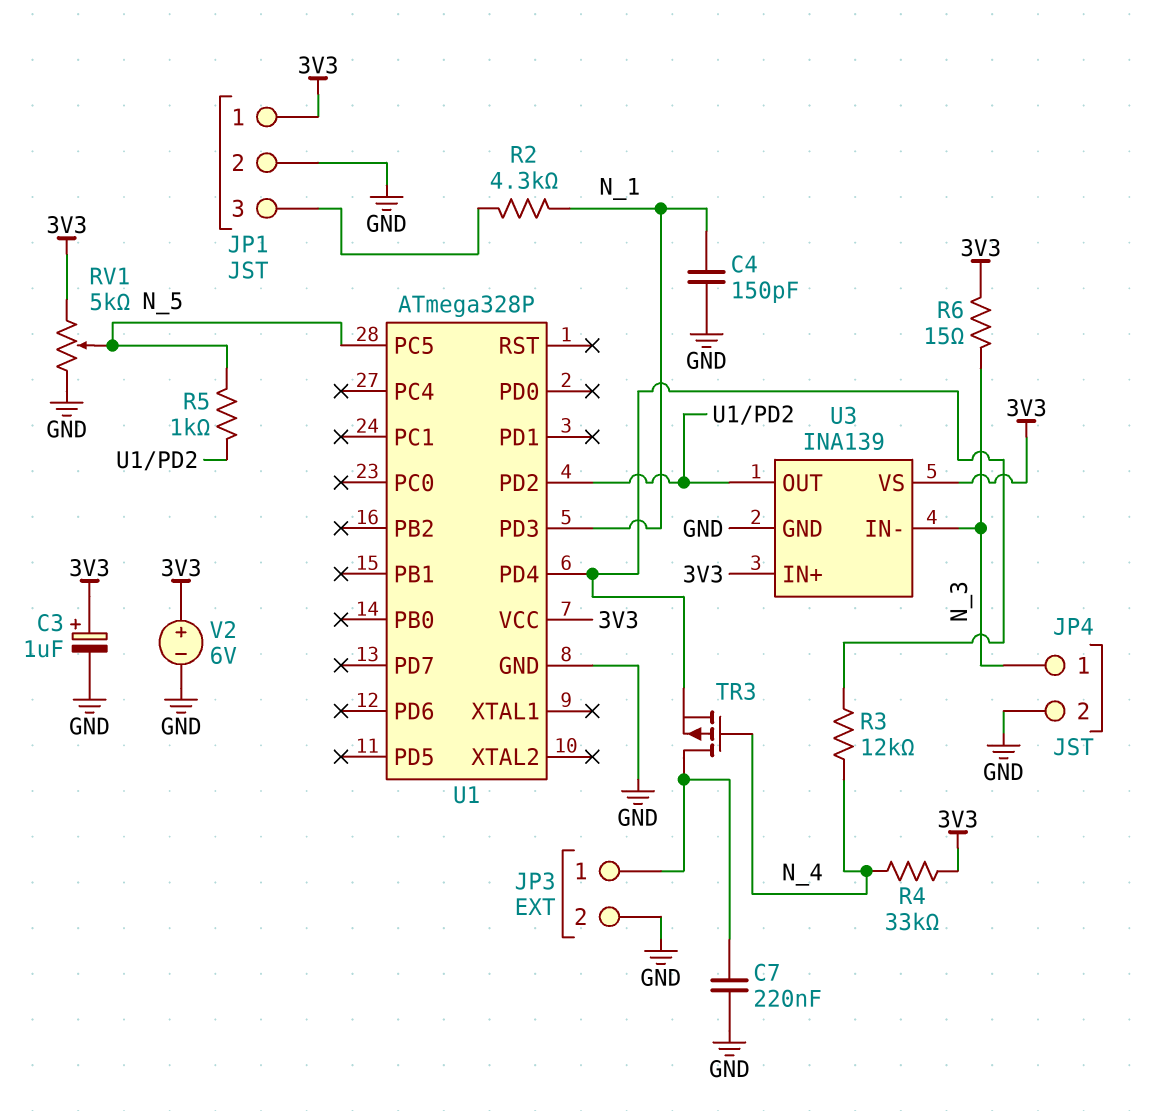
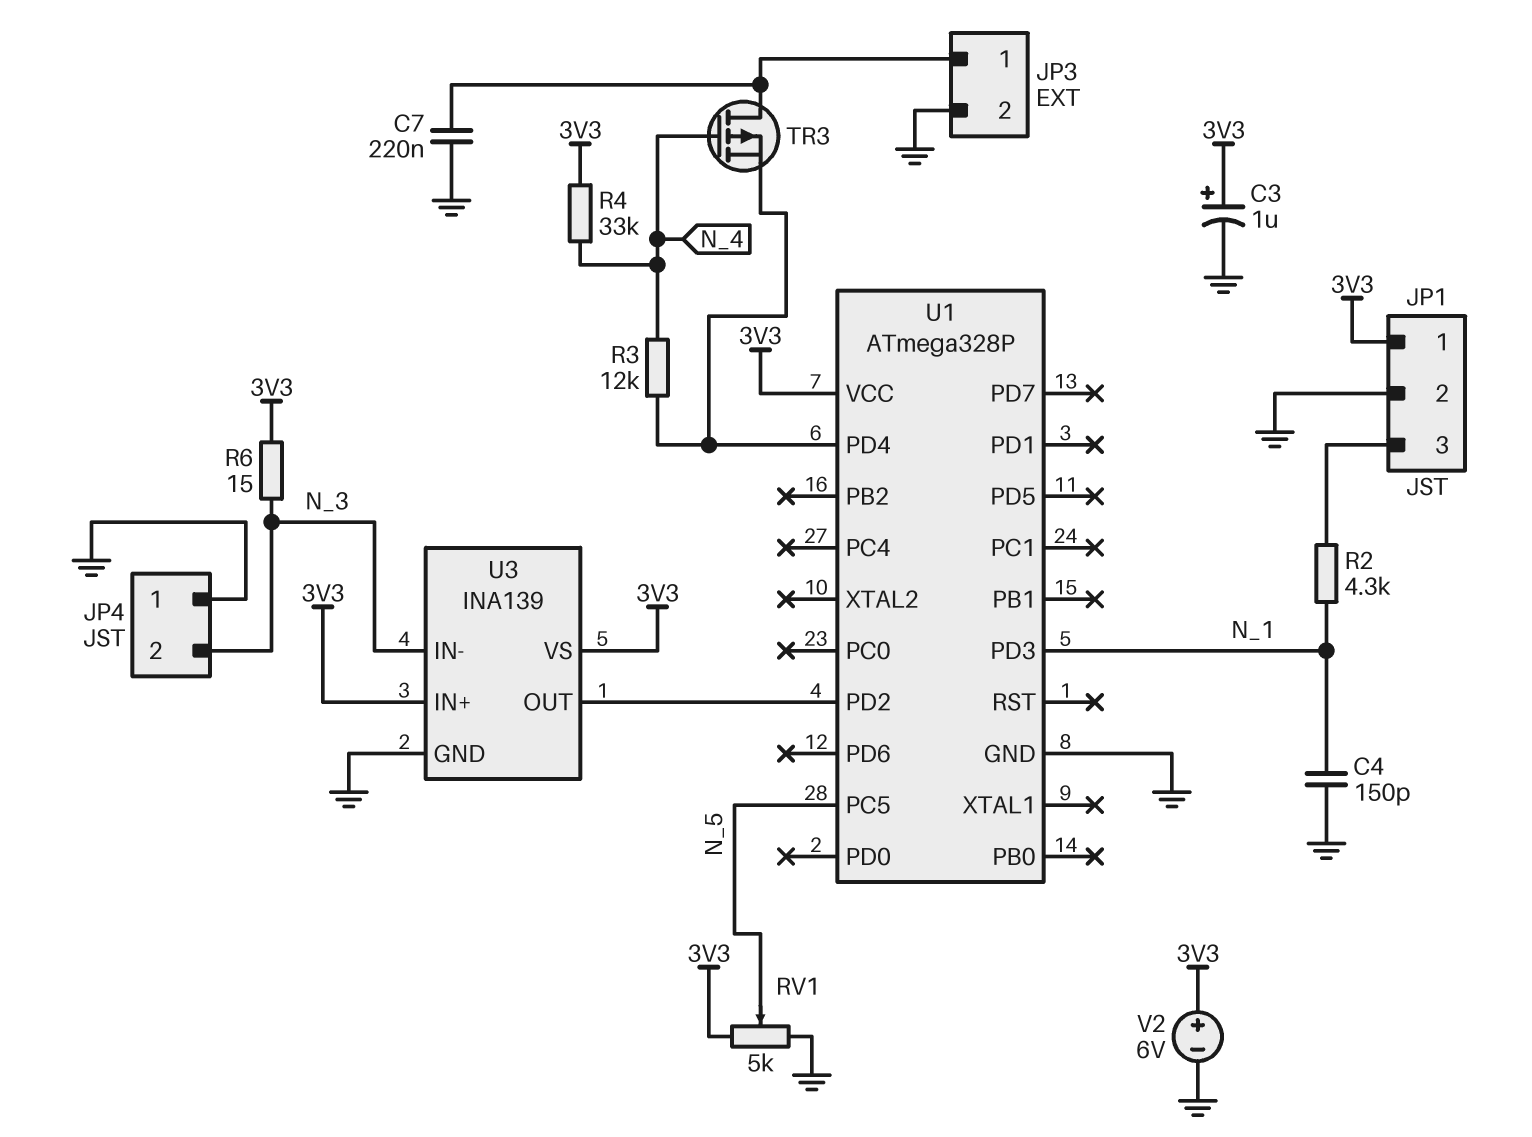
JP4 pin 1: N_3 -> GND
JP4 pin 2: GND -> N_3
R5: 1k (N_5, U1/PD2) -> none

